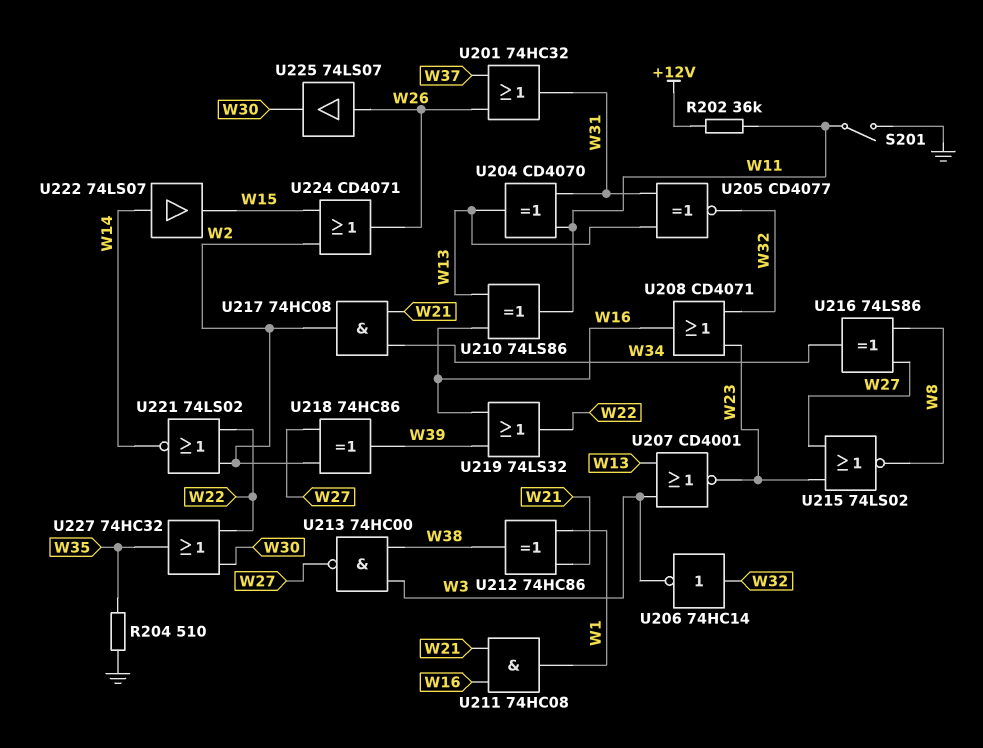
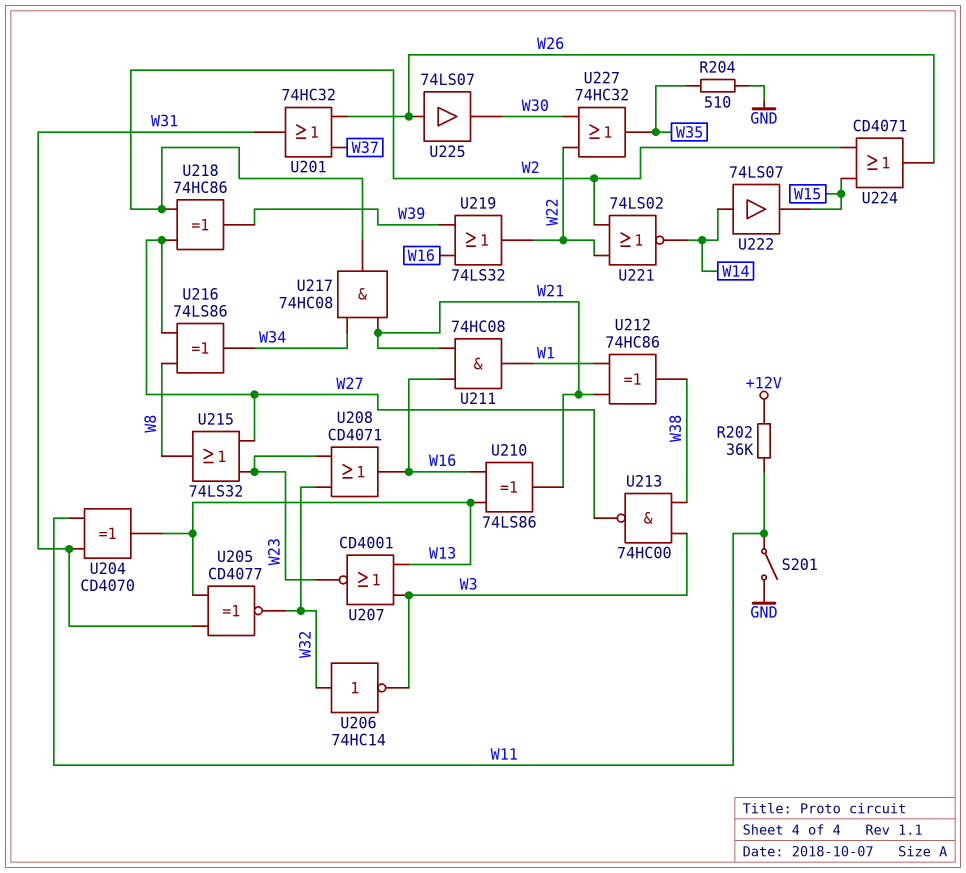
U210: XOR 74LS86 (in W13, in W16, out W11) -> XOR 74LS86 (in W13, in W16, out W21)
U215: NOR 74LS02 (in W23, in W27, out W8) -> OR 74LS32 (in W23, in W27, out W8)

